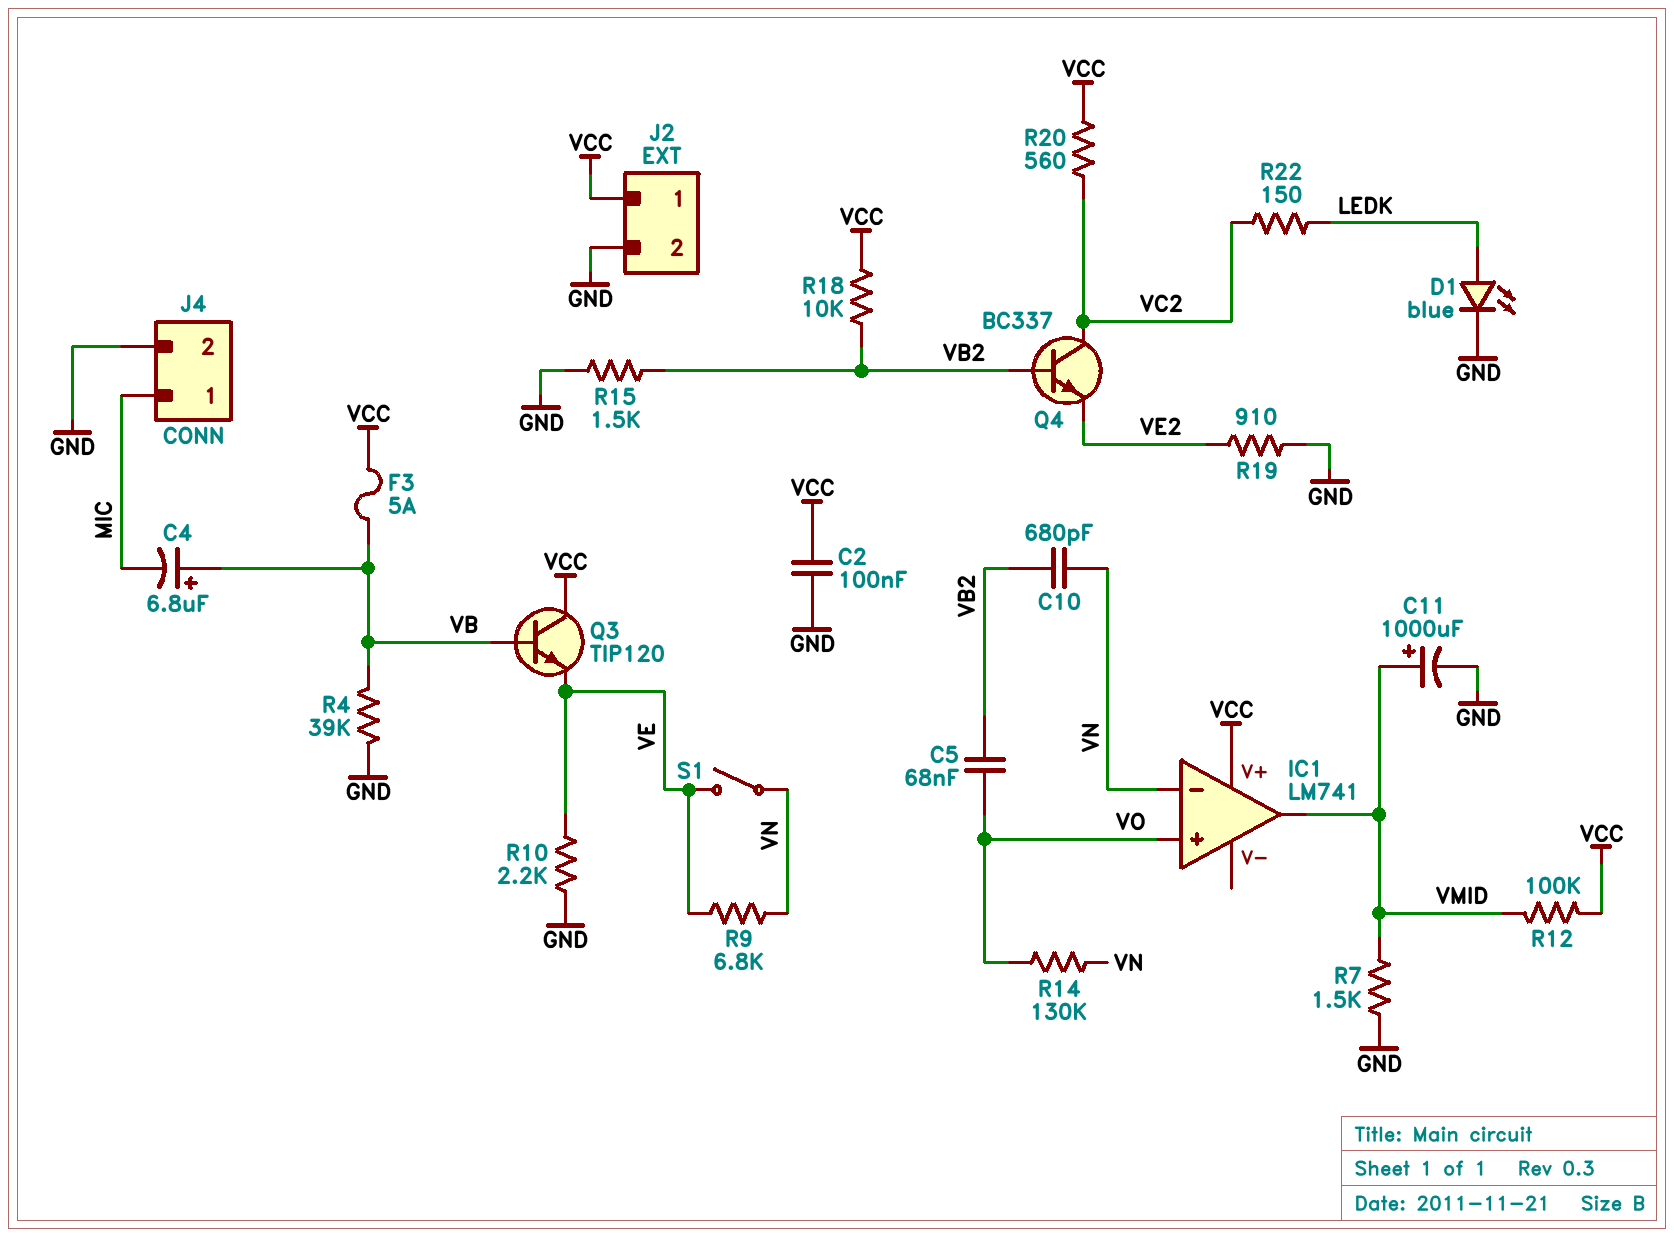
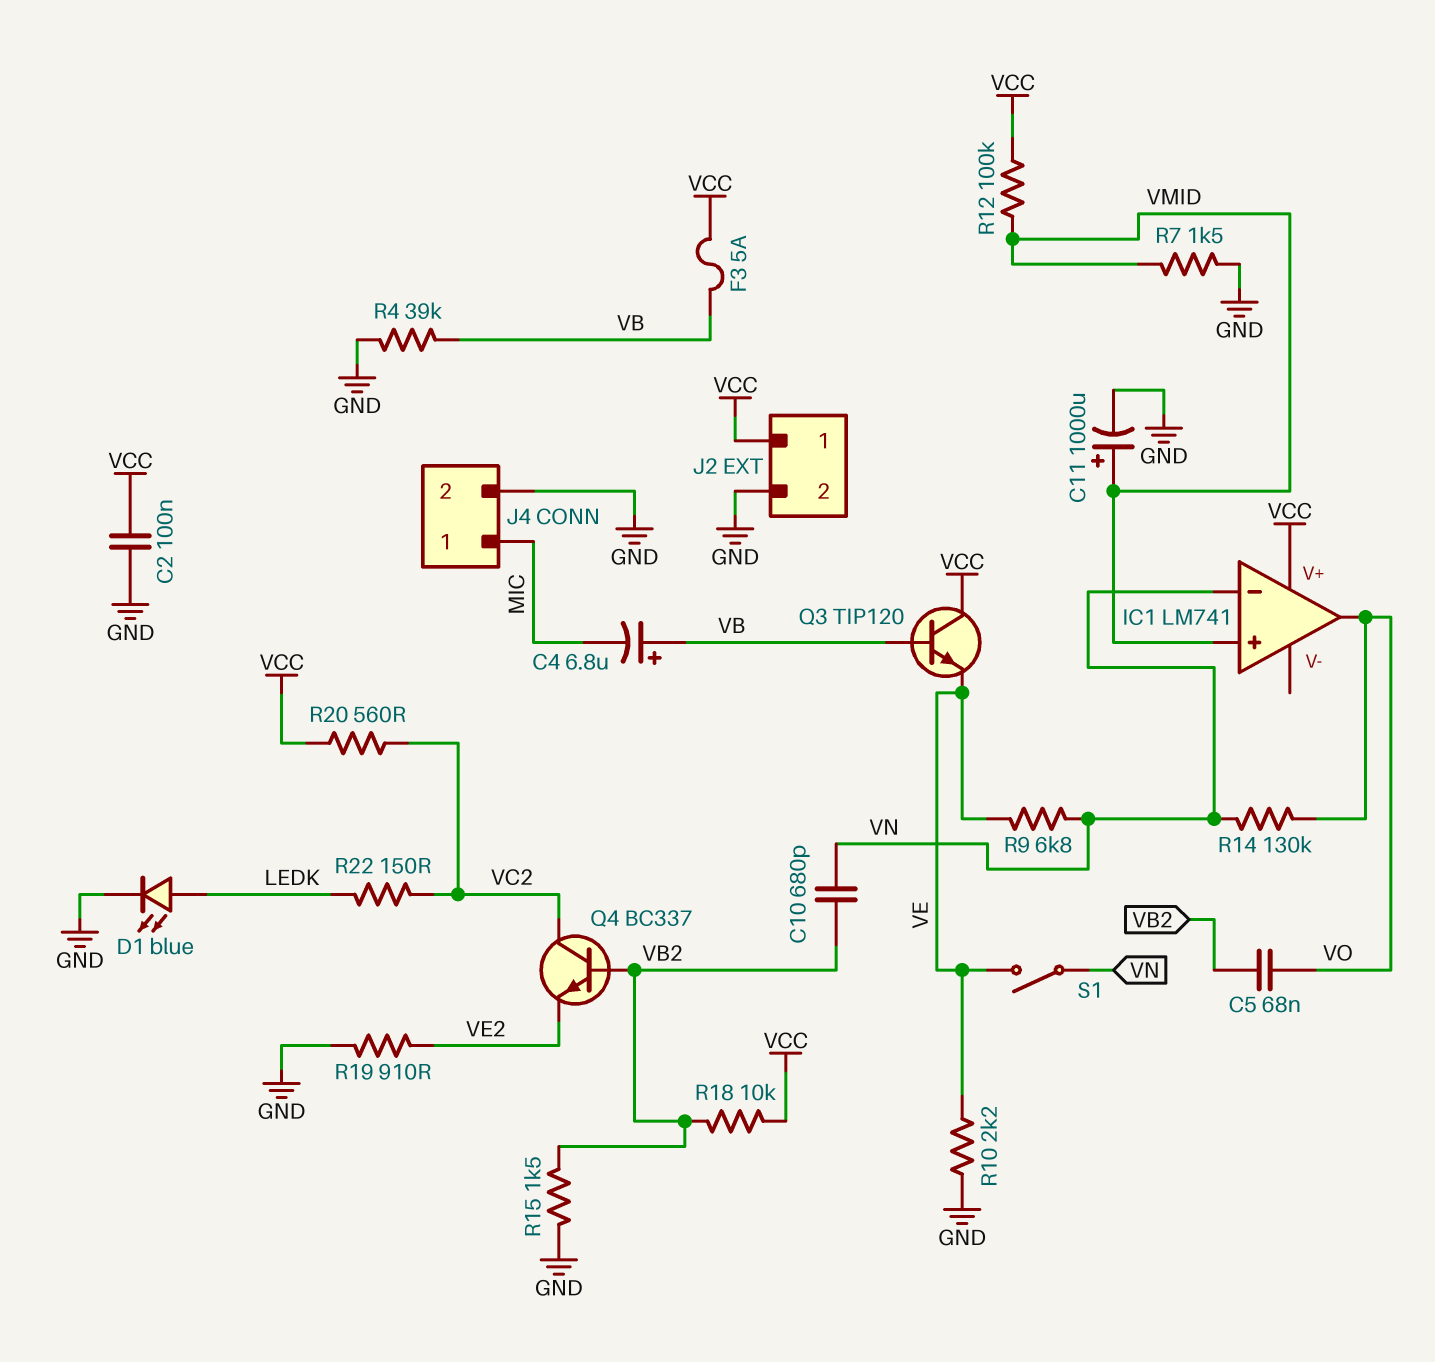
IC1 pin in+: VO -> VMID
IC1 pin out: VMID -> VO

